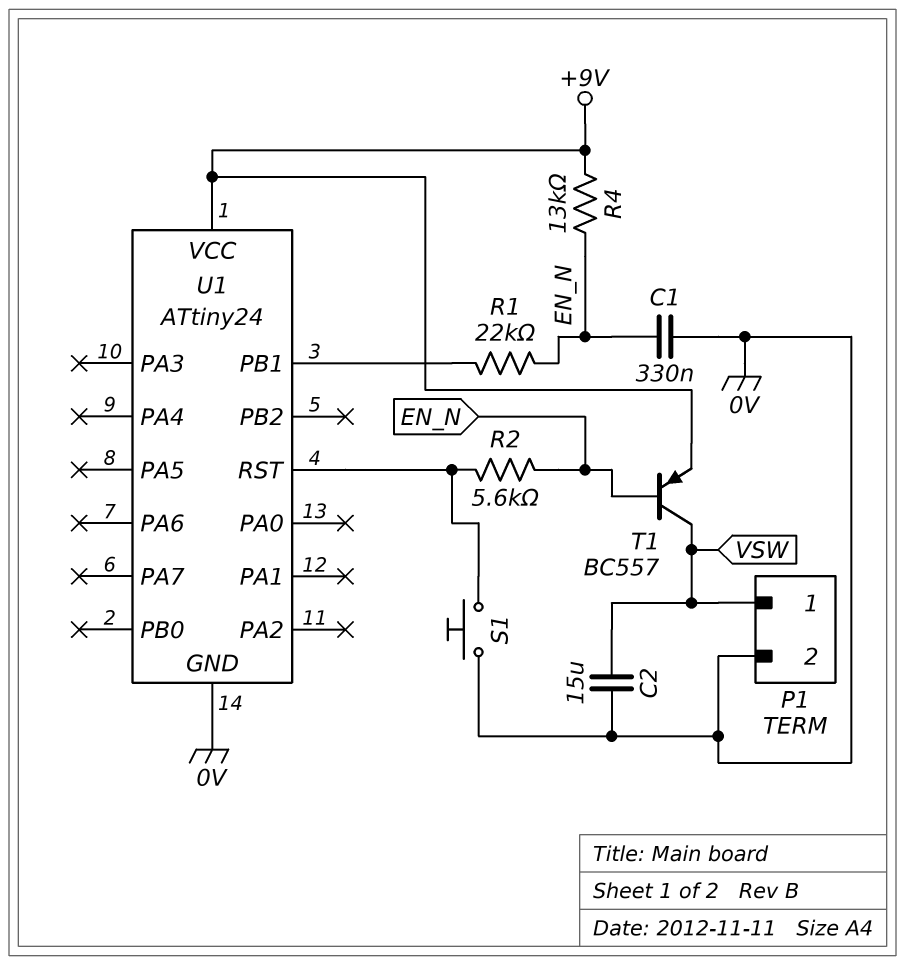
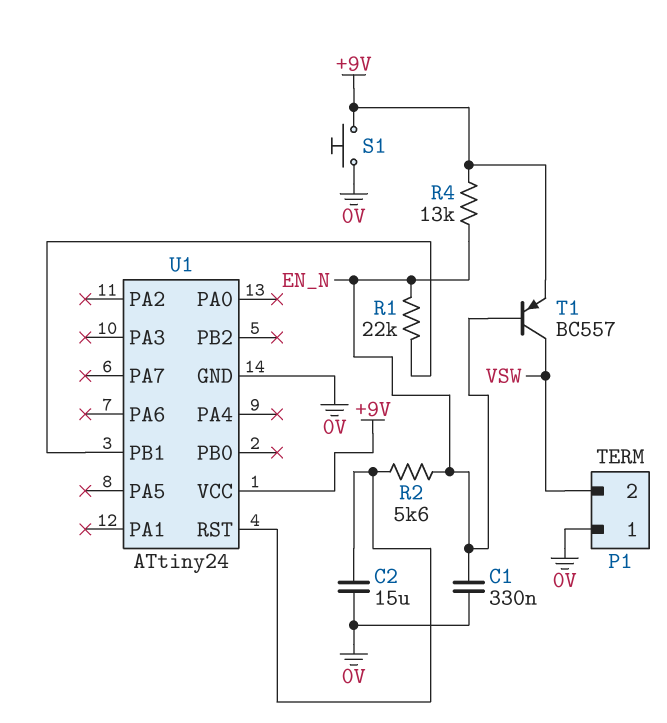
C2: 15uF (0V, VSW) -> 15uF (0V, U1/RST)
P1 pin 1: VSW -> 0V
P1 pin 2: 0V -> VSW
S1: button (0V, U1/RST) -> button (+9V, 0V)

